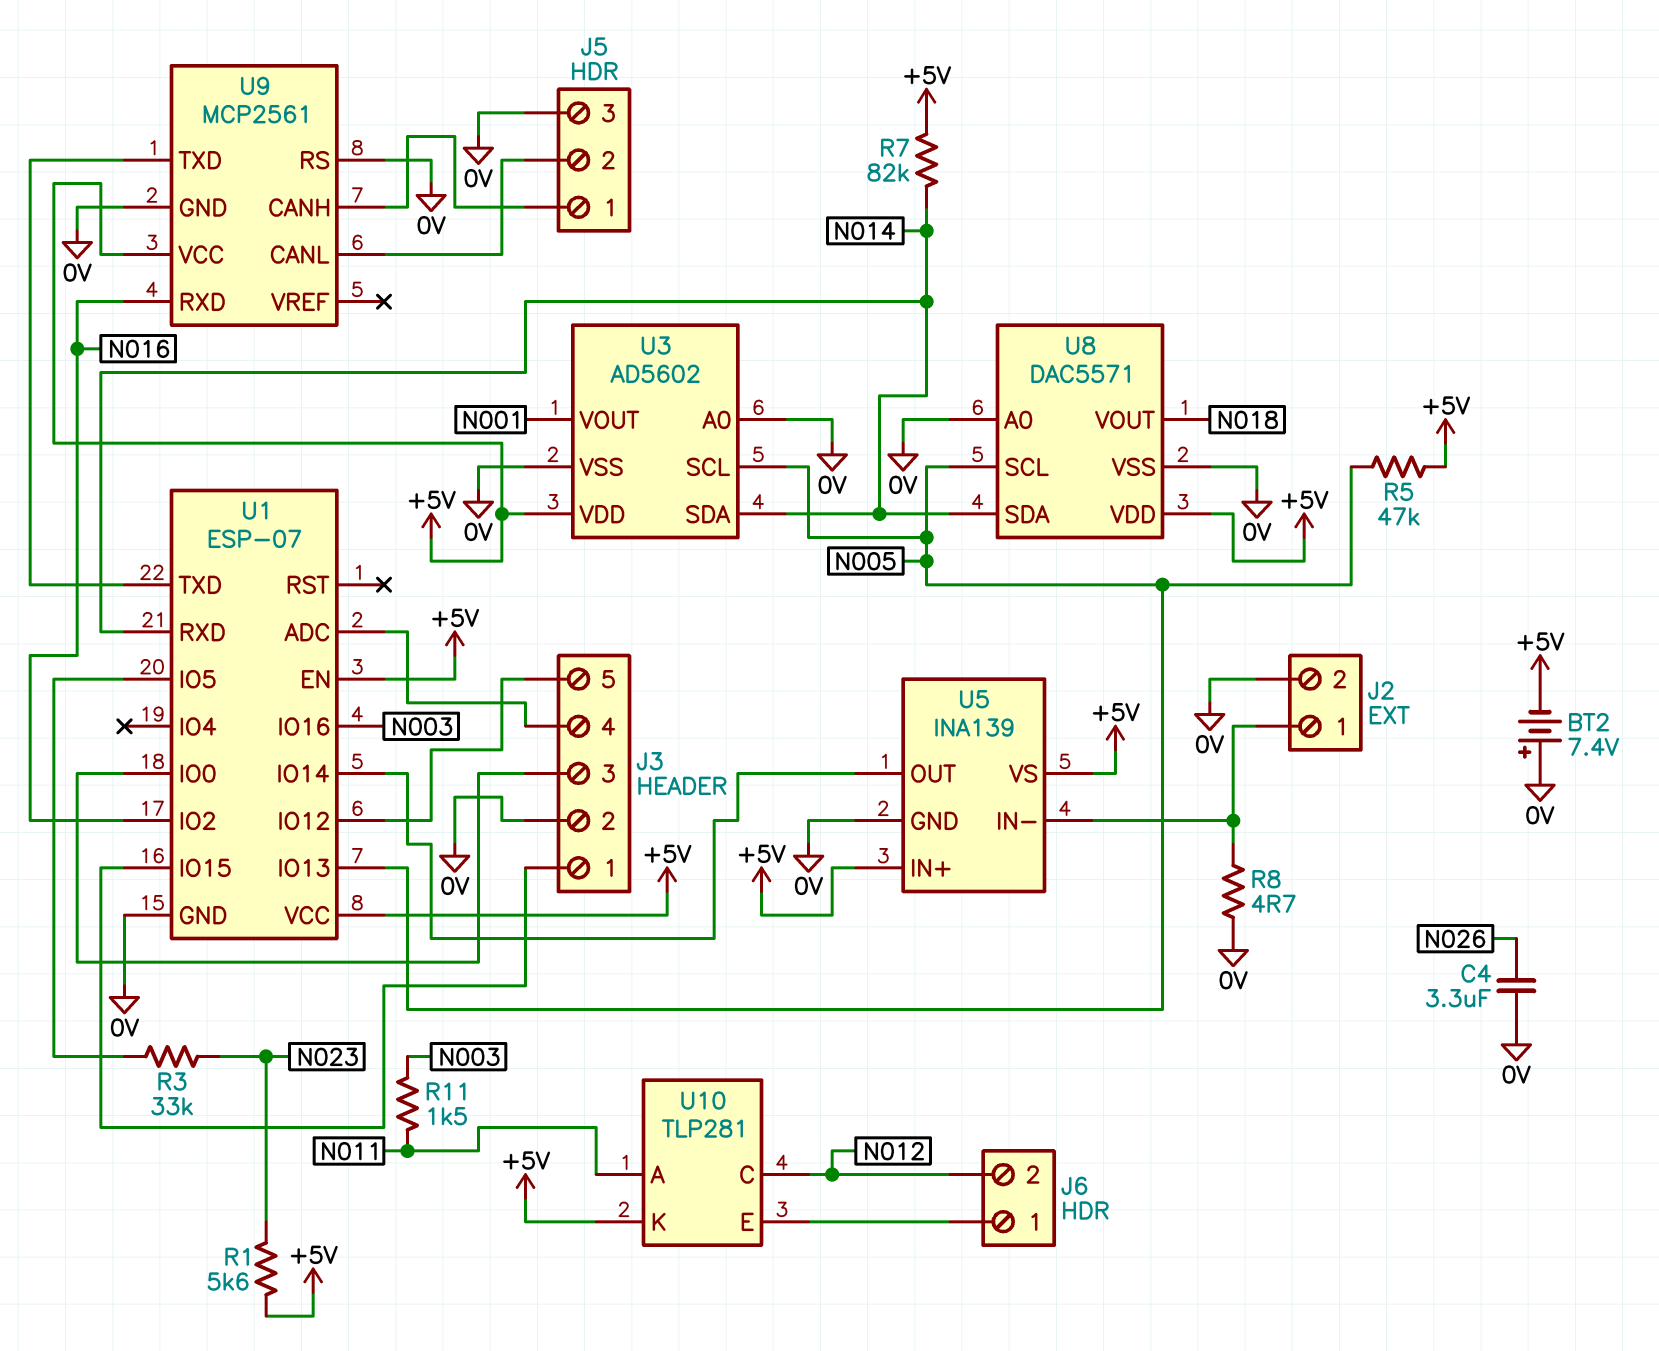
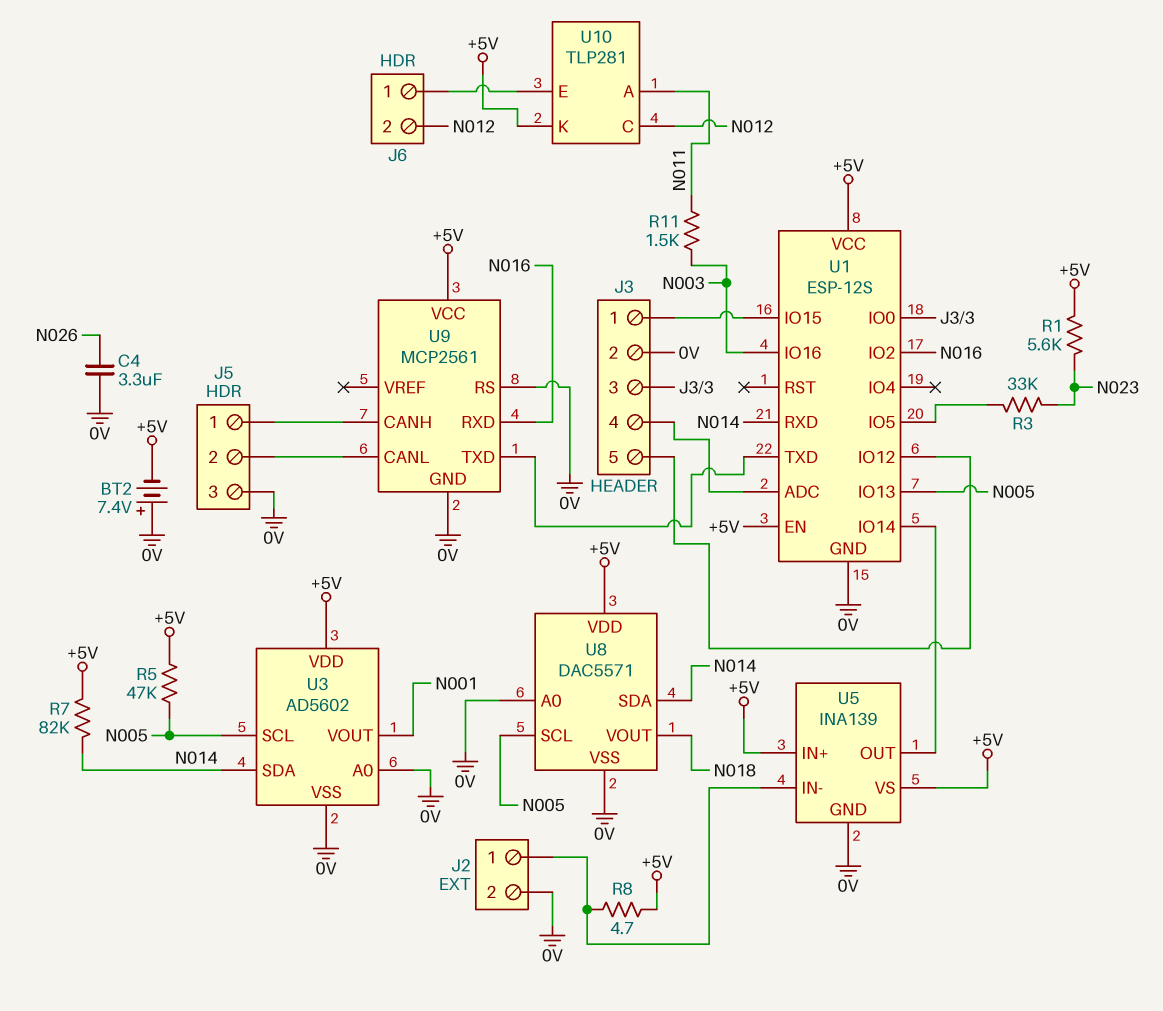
R8: 4.7 (0V, J2/1) -> 4.7 (+5V, J2/1)
U1: ESP-07 -> ESP-12S

